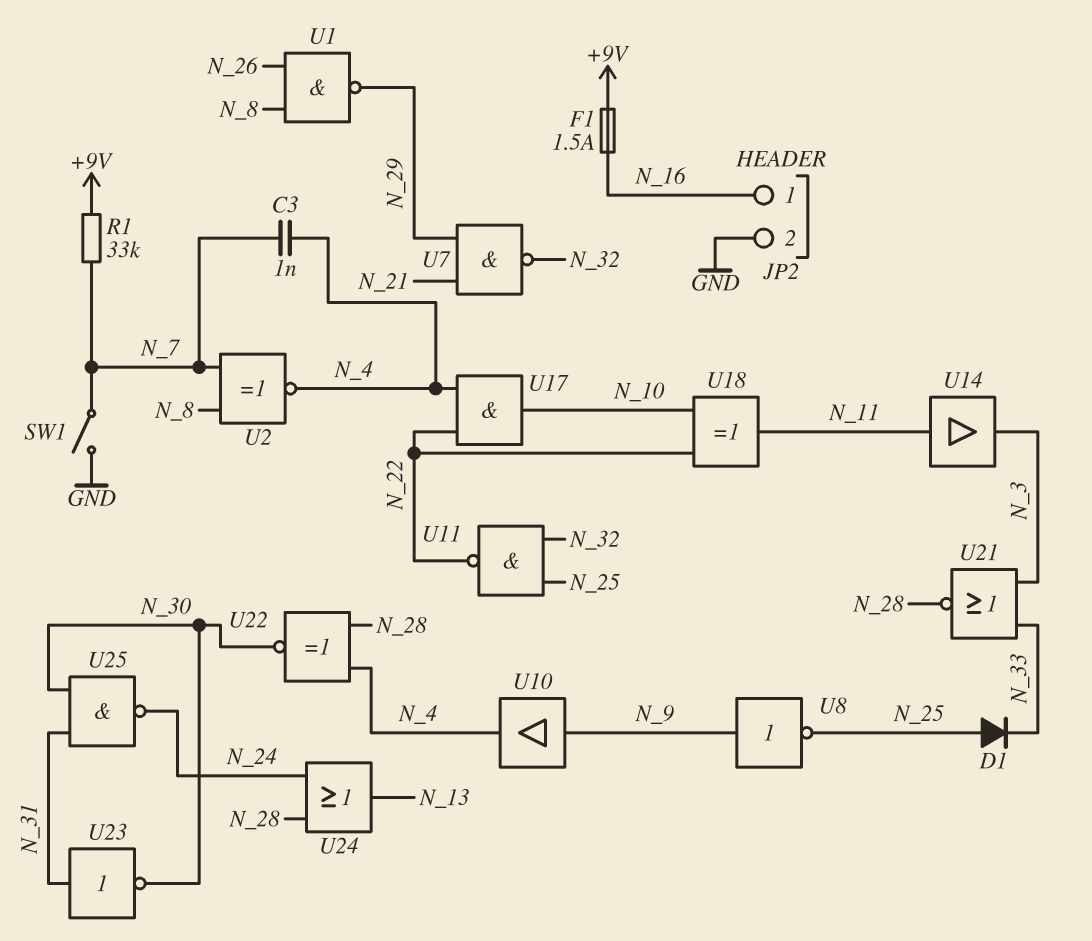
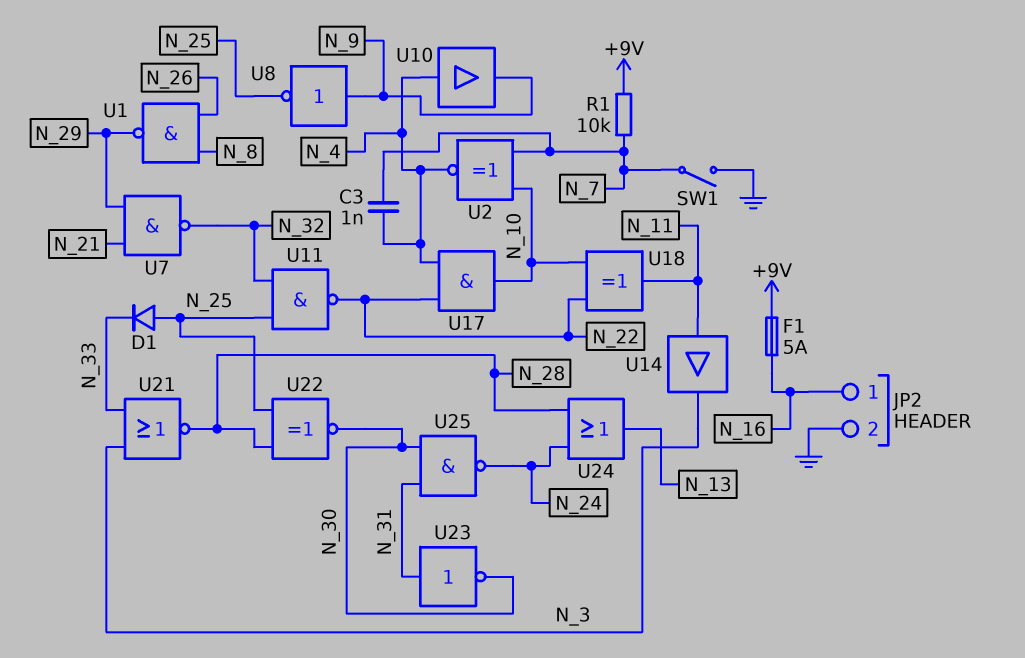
F1: 1.5A (+9V, N_16) -> 5A (+9V, N_16)
R1: 33k (+9V, N_7) -> 10k (+9V, N_7)
U2: XNOR (in N_7, in N_8, out N_4) -> XNOR (in N_7, in N_10, out N_4)
U10: buffer (in N_9, out N_4) -> buffer (in N_4, out N_9)
U22: XNOR (in N_4, in N_28, out N_30) -> XNOR (in N_25, in N_28, out N_30)

